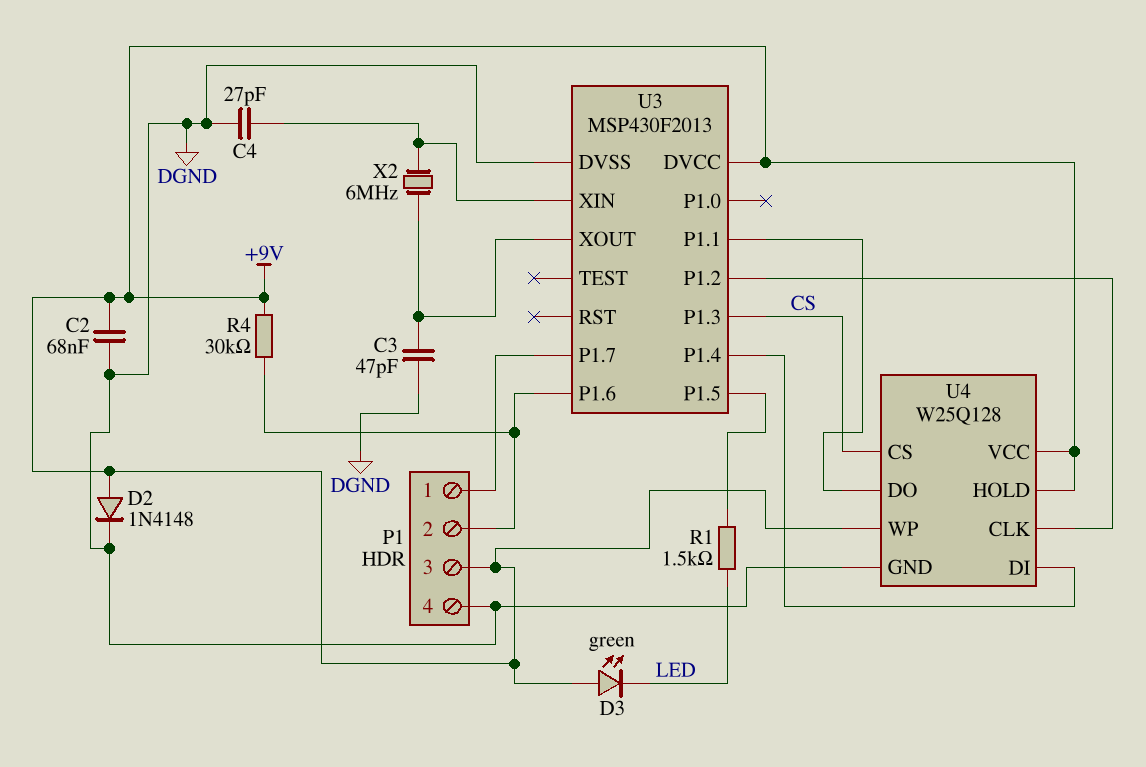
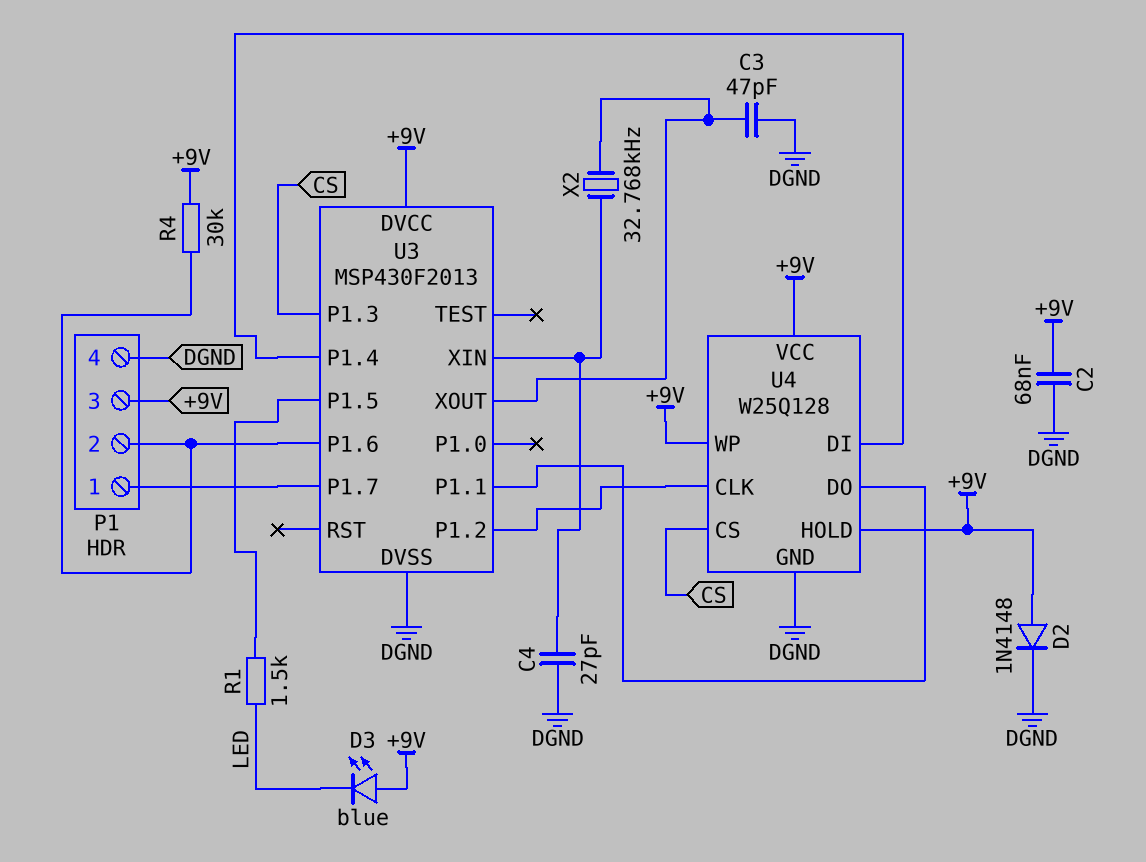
D3: LED green (A +9V, K LED) -> LED blue (A +9V, K LED)
X2: 6MHz (U3/XIN, U3/XOUT) -> 32.768kHz (U3/XIN, U3/XOUT)

